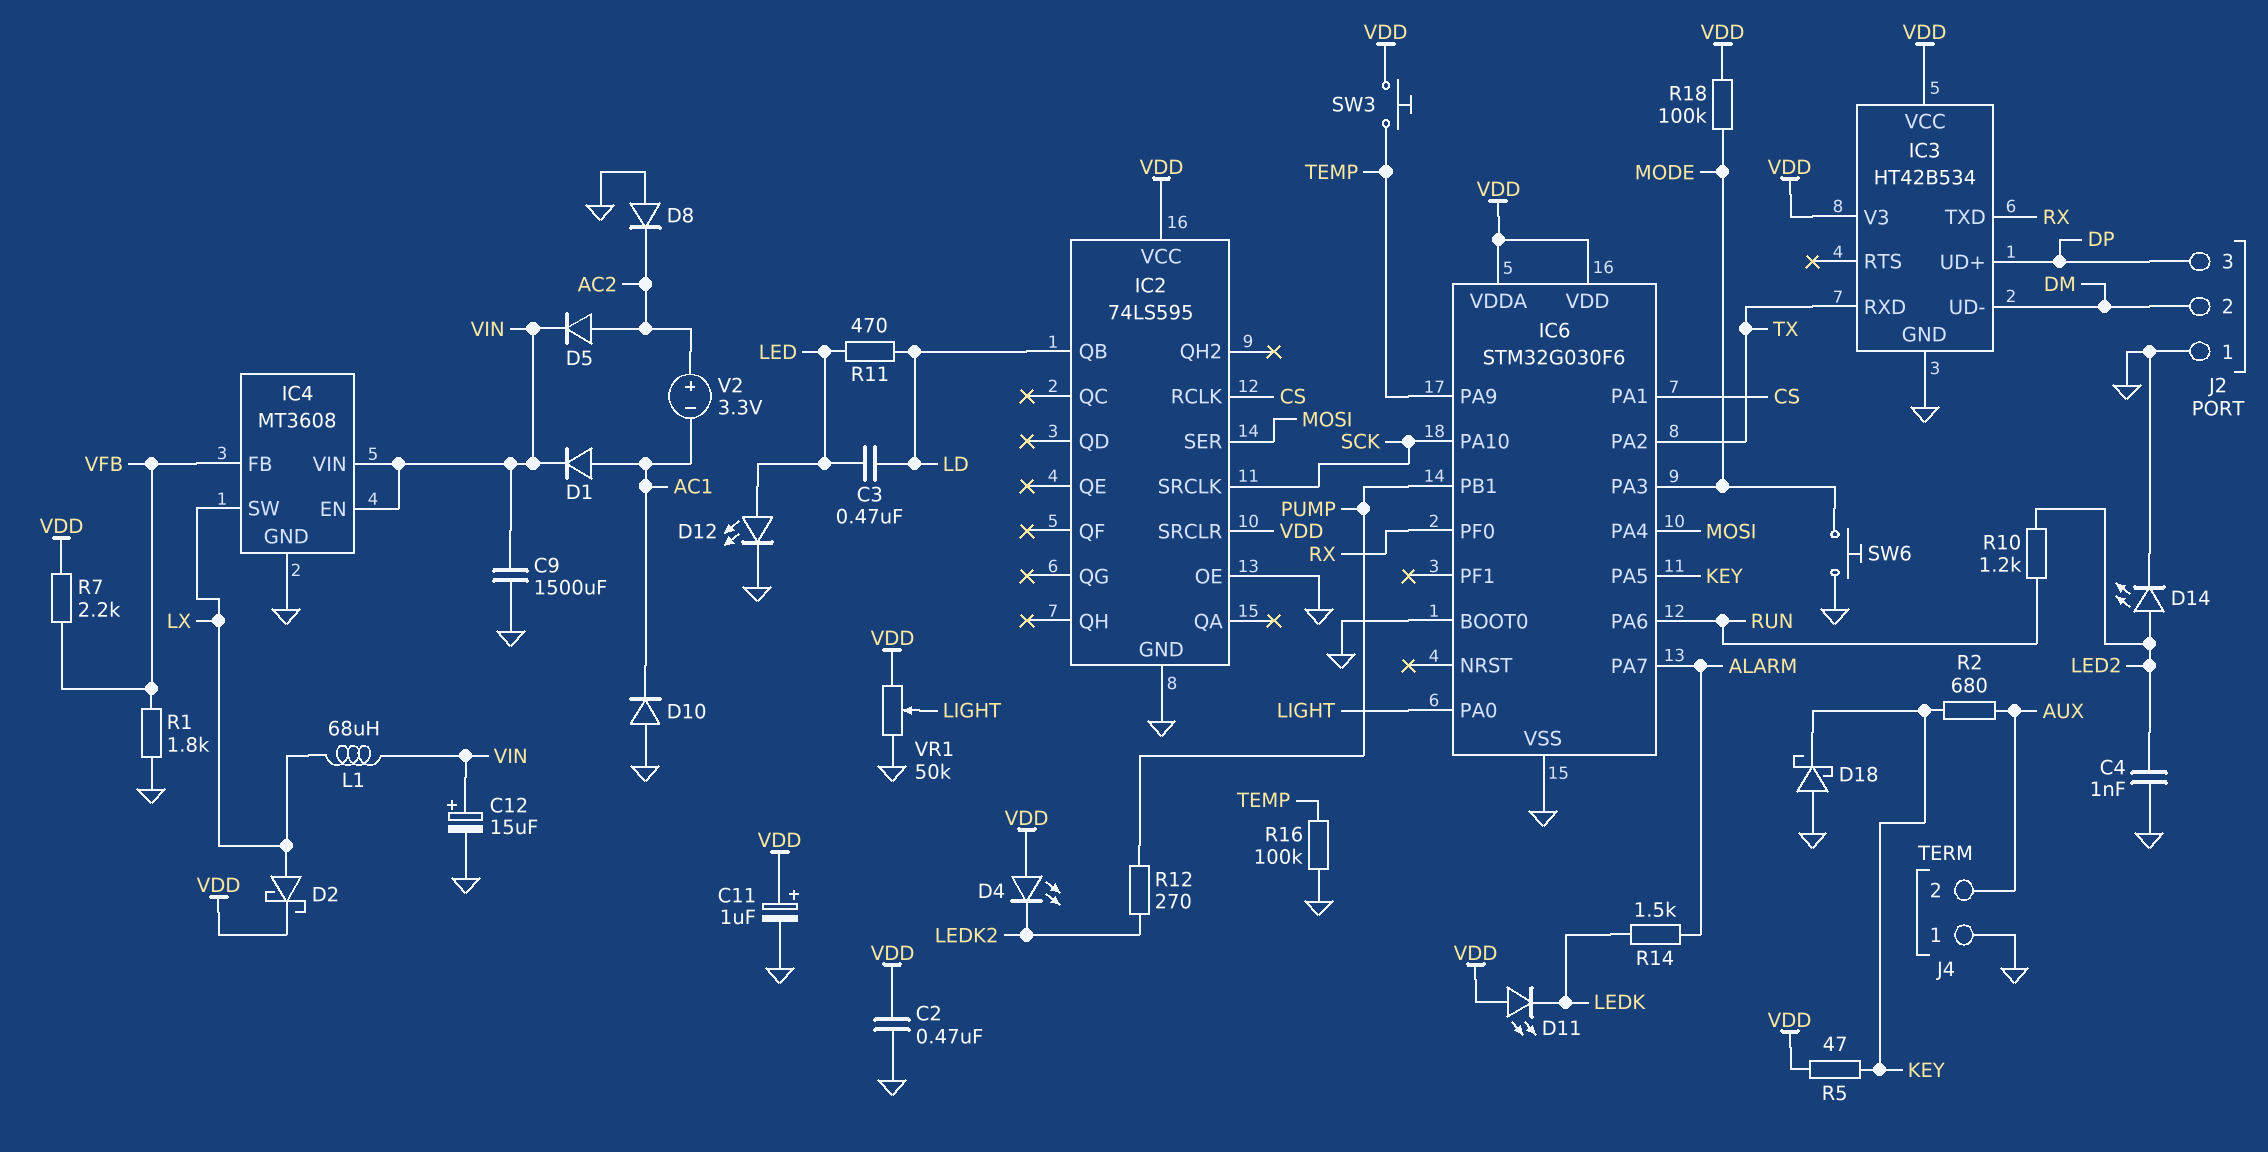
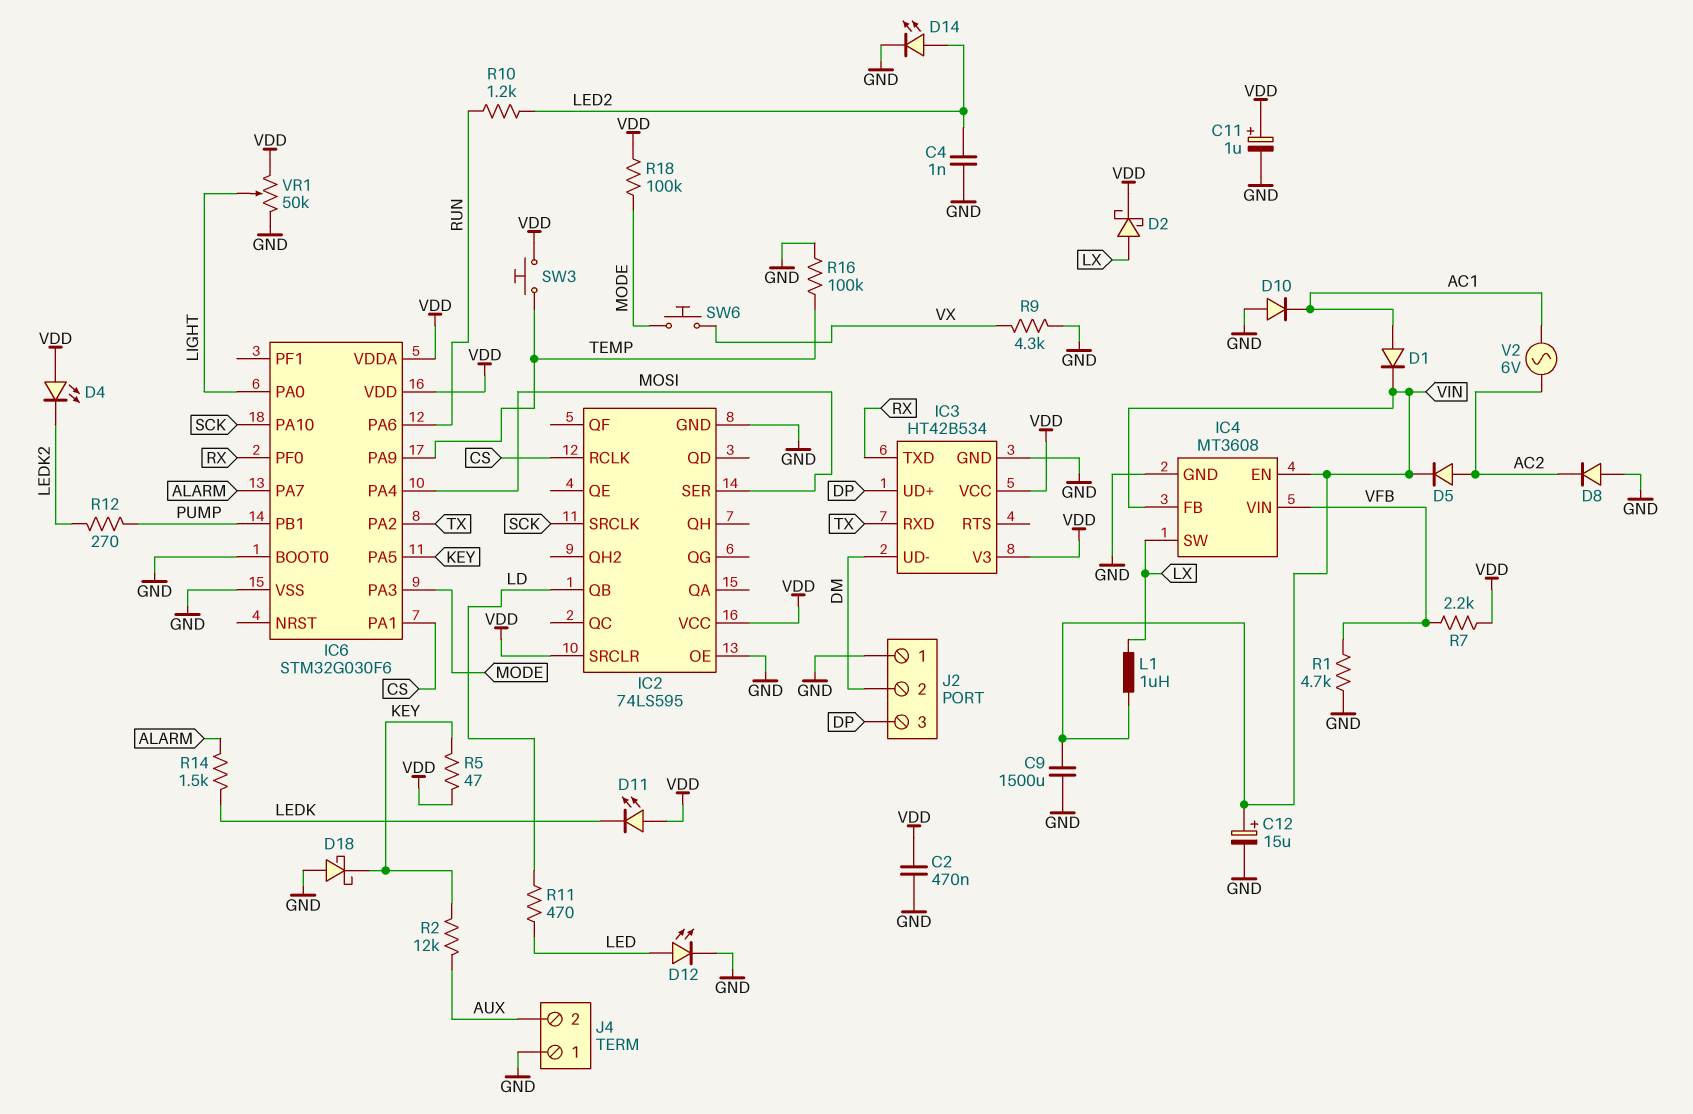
C3: 470nF (LD, LED) -> none
IC4 pin FB: VFB -> VIN
IC4 pin VIN: VIN -> VFB
L1: 68uH (LX, VIN) -> 1uH (LX, VIN)
R1: 1.8k (GND, VFB) -> 4.7k (GND, VFB)
R2: 680 (AUX, KEY) -> 12k (AUX, KEY)
R9: none -> 4.3k (GND, VX)
SW6: button (GND, MODE) -> button (MODE, VX)
V2: 3.3V (plus AC2, minus AC1) -> AC 6V (AC1, AC2)

